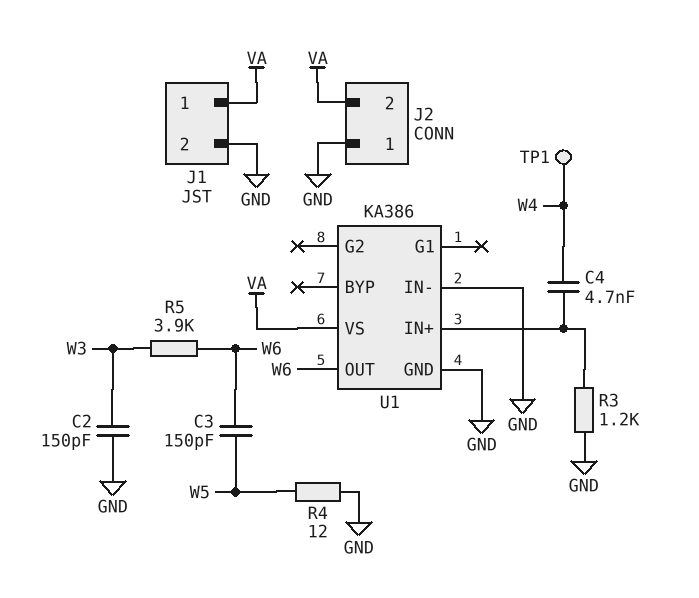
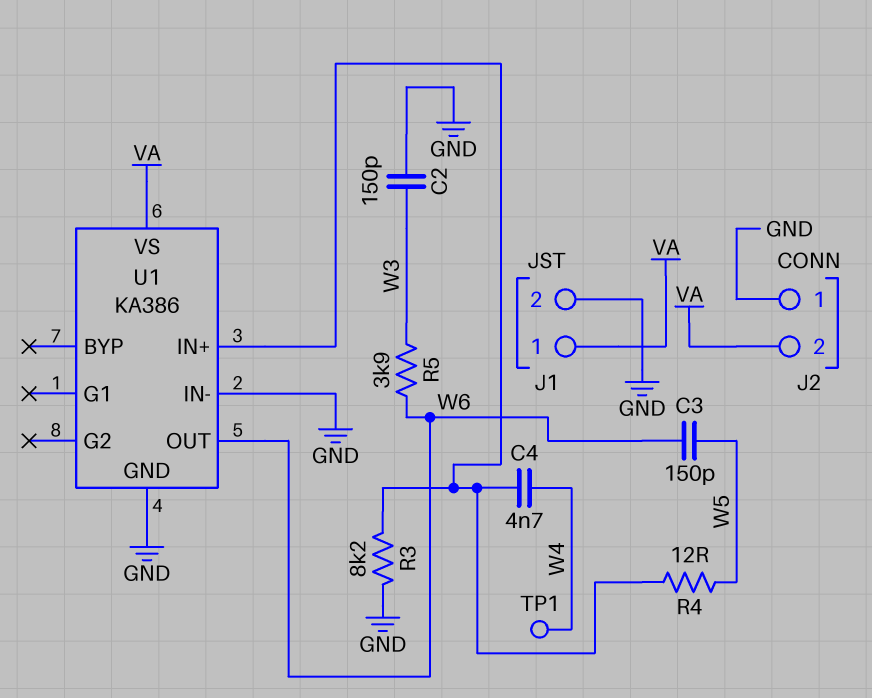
R3: 1.2k (GND, U1/IN+) -> 8.2k (GND, U1/IN+)
R4: 12 (GND, W5) -> 12 (U1/IN+, W5)

